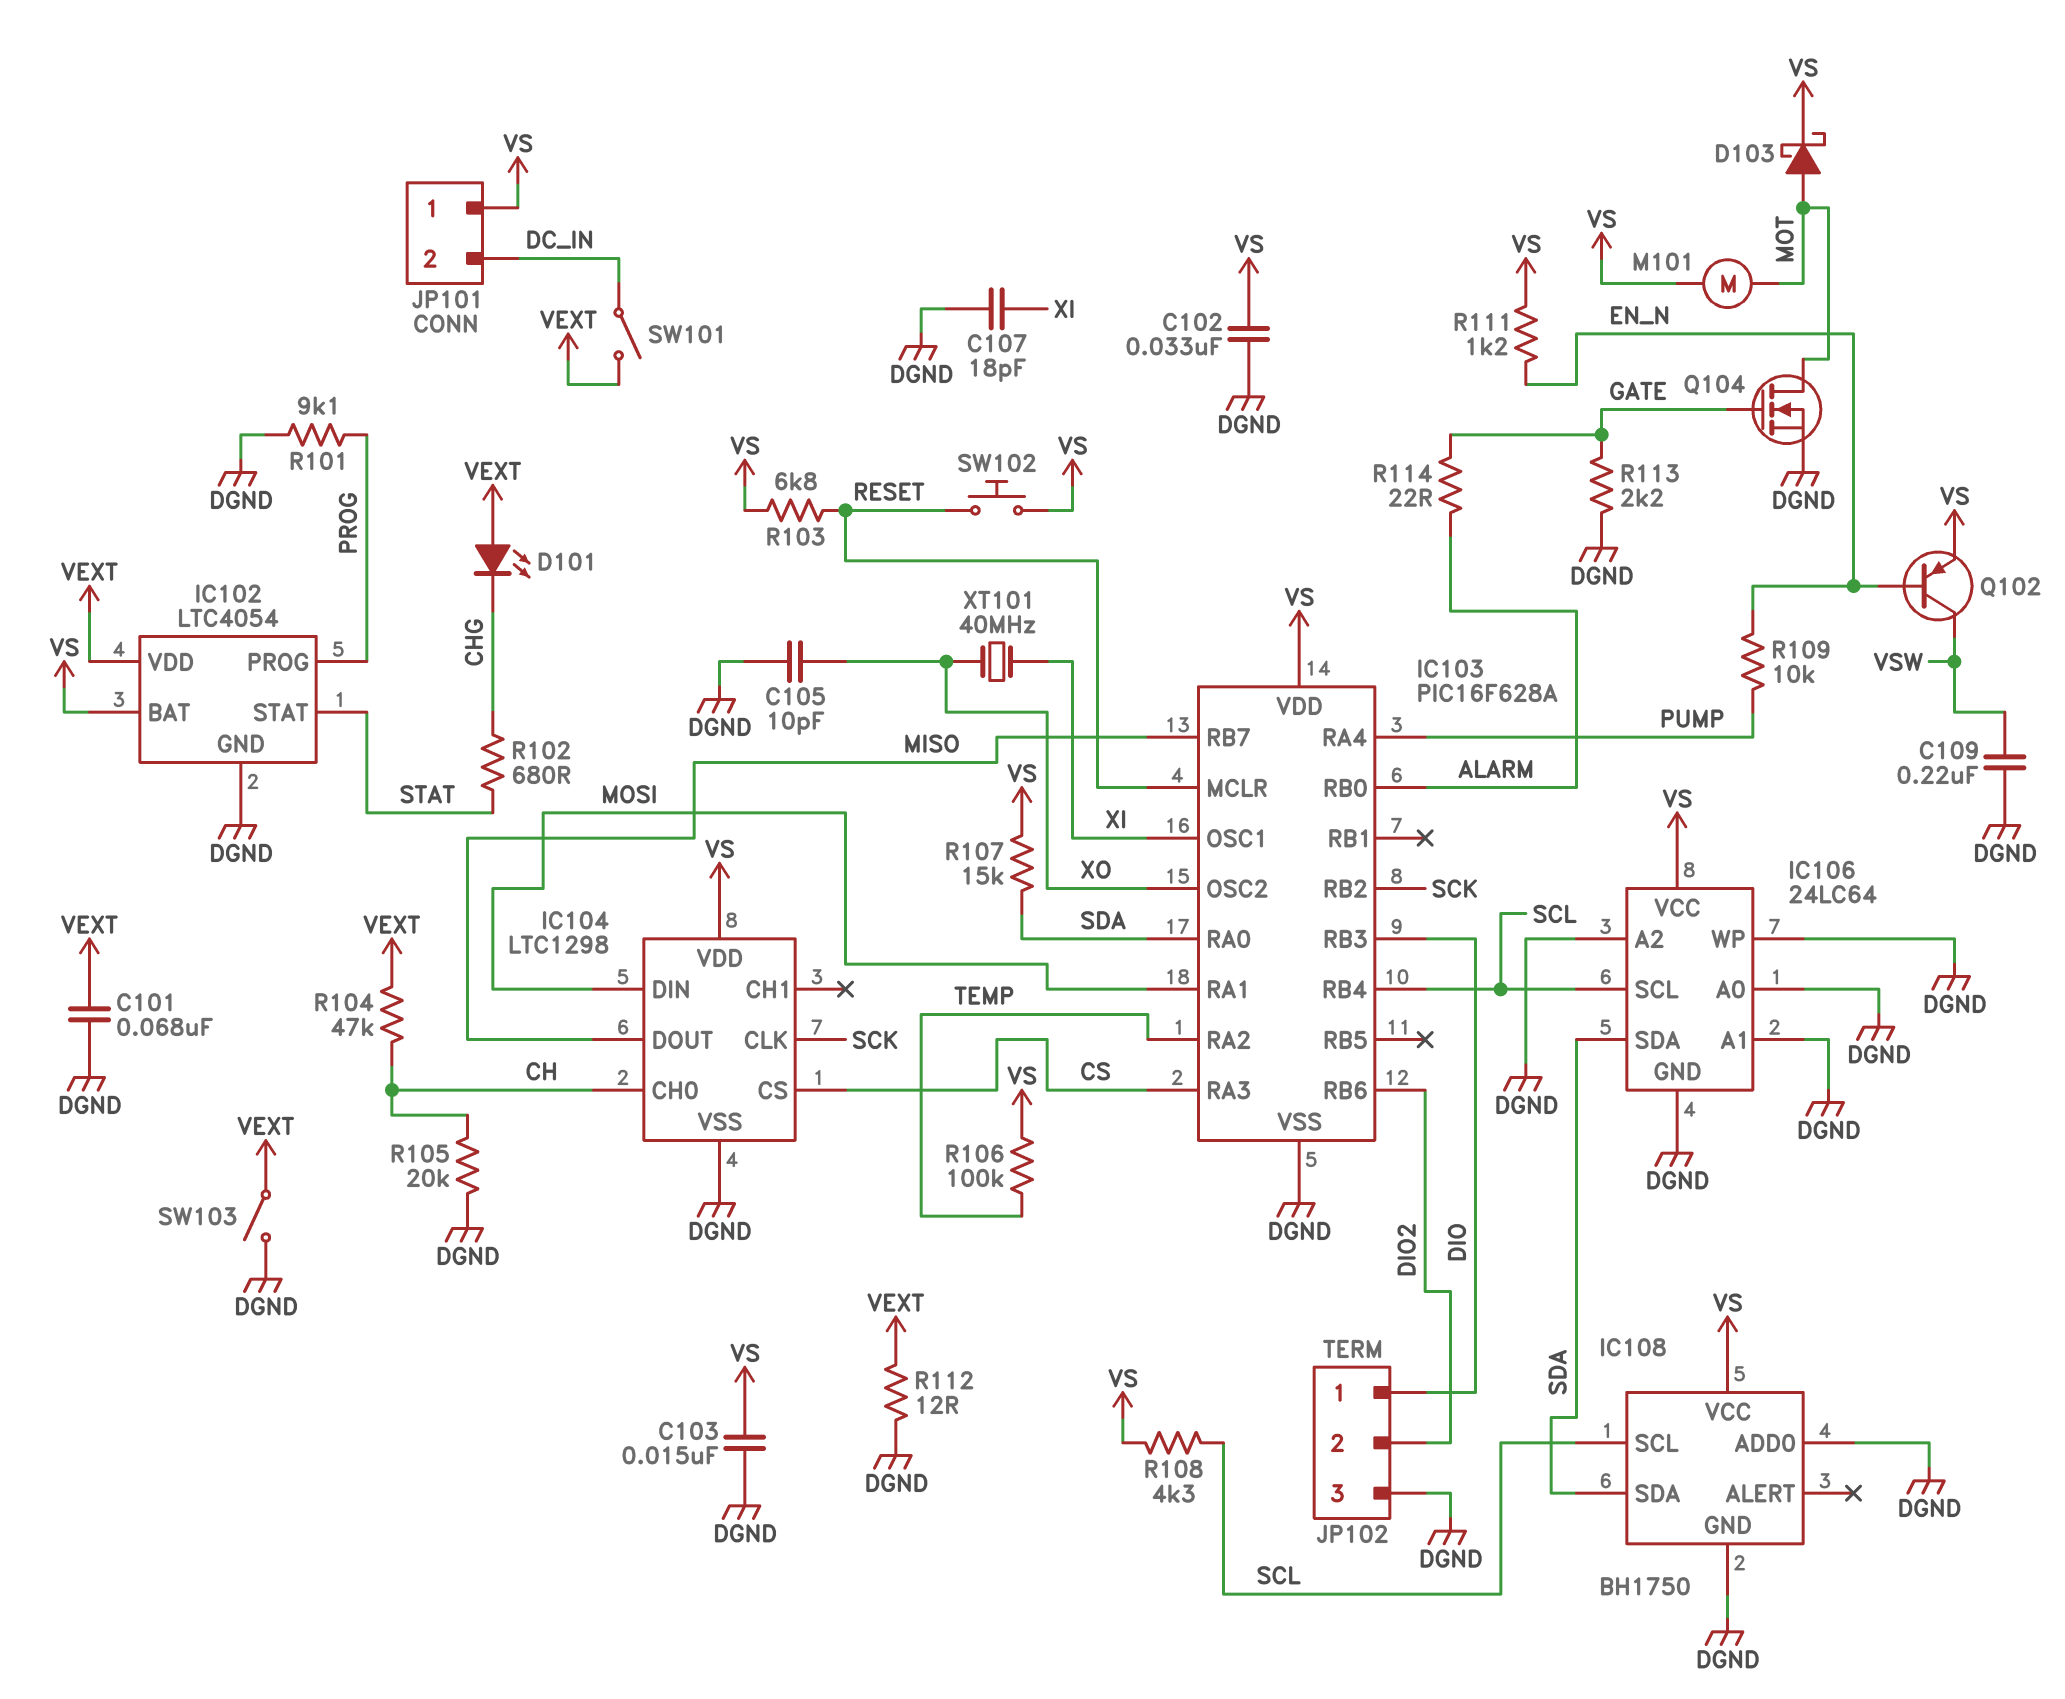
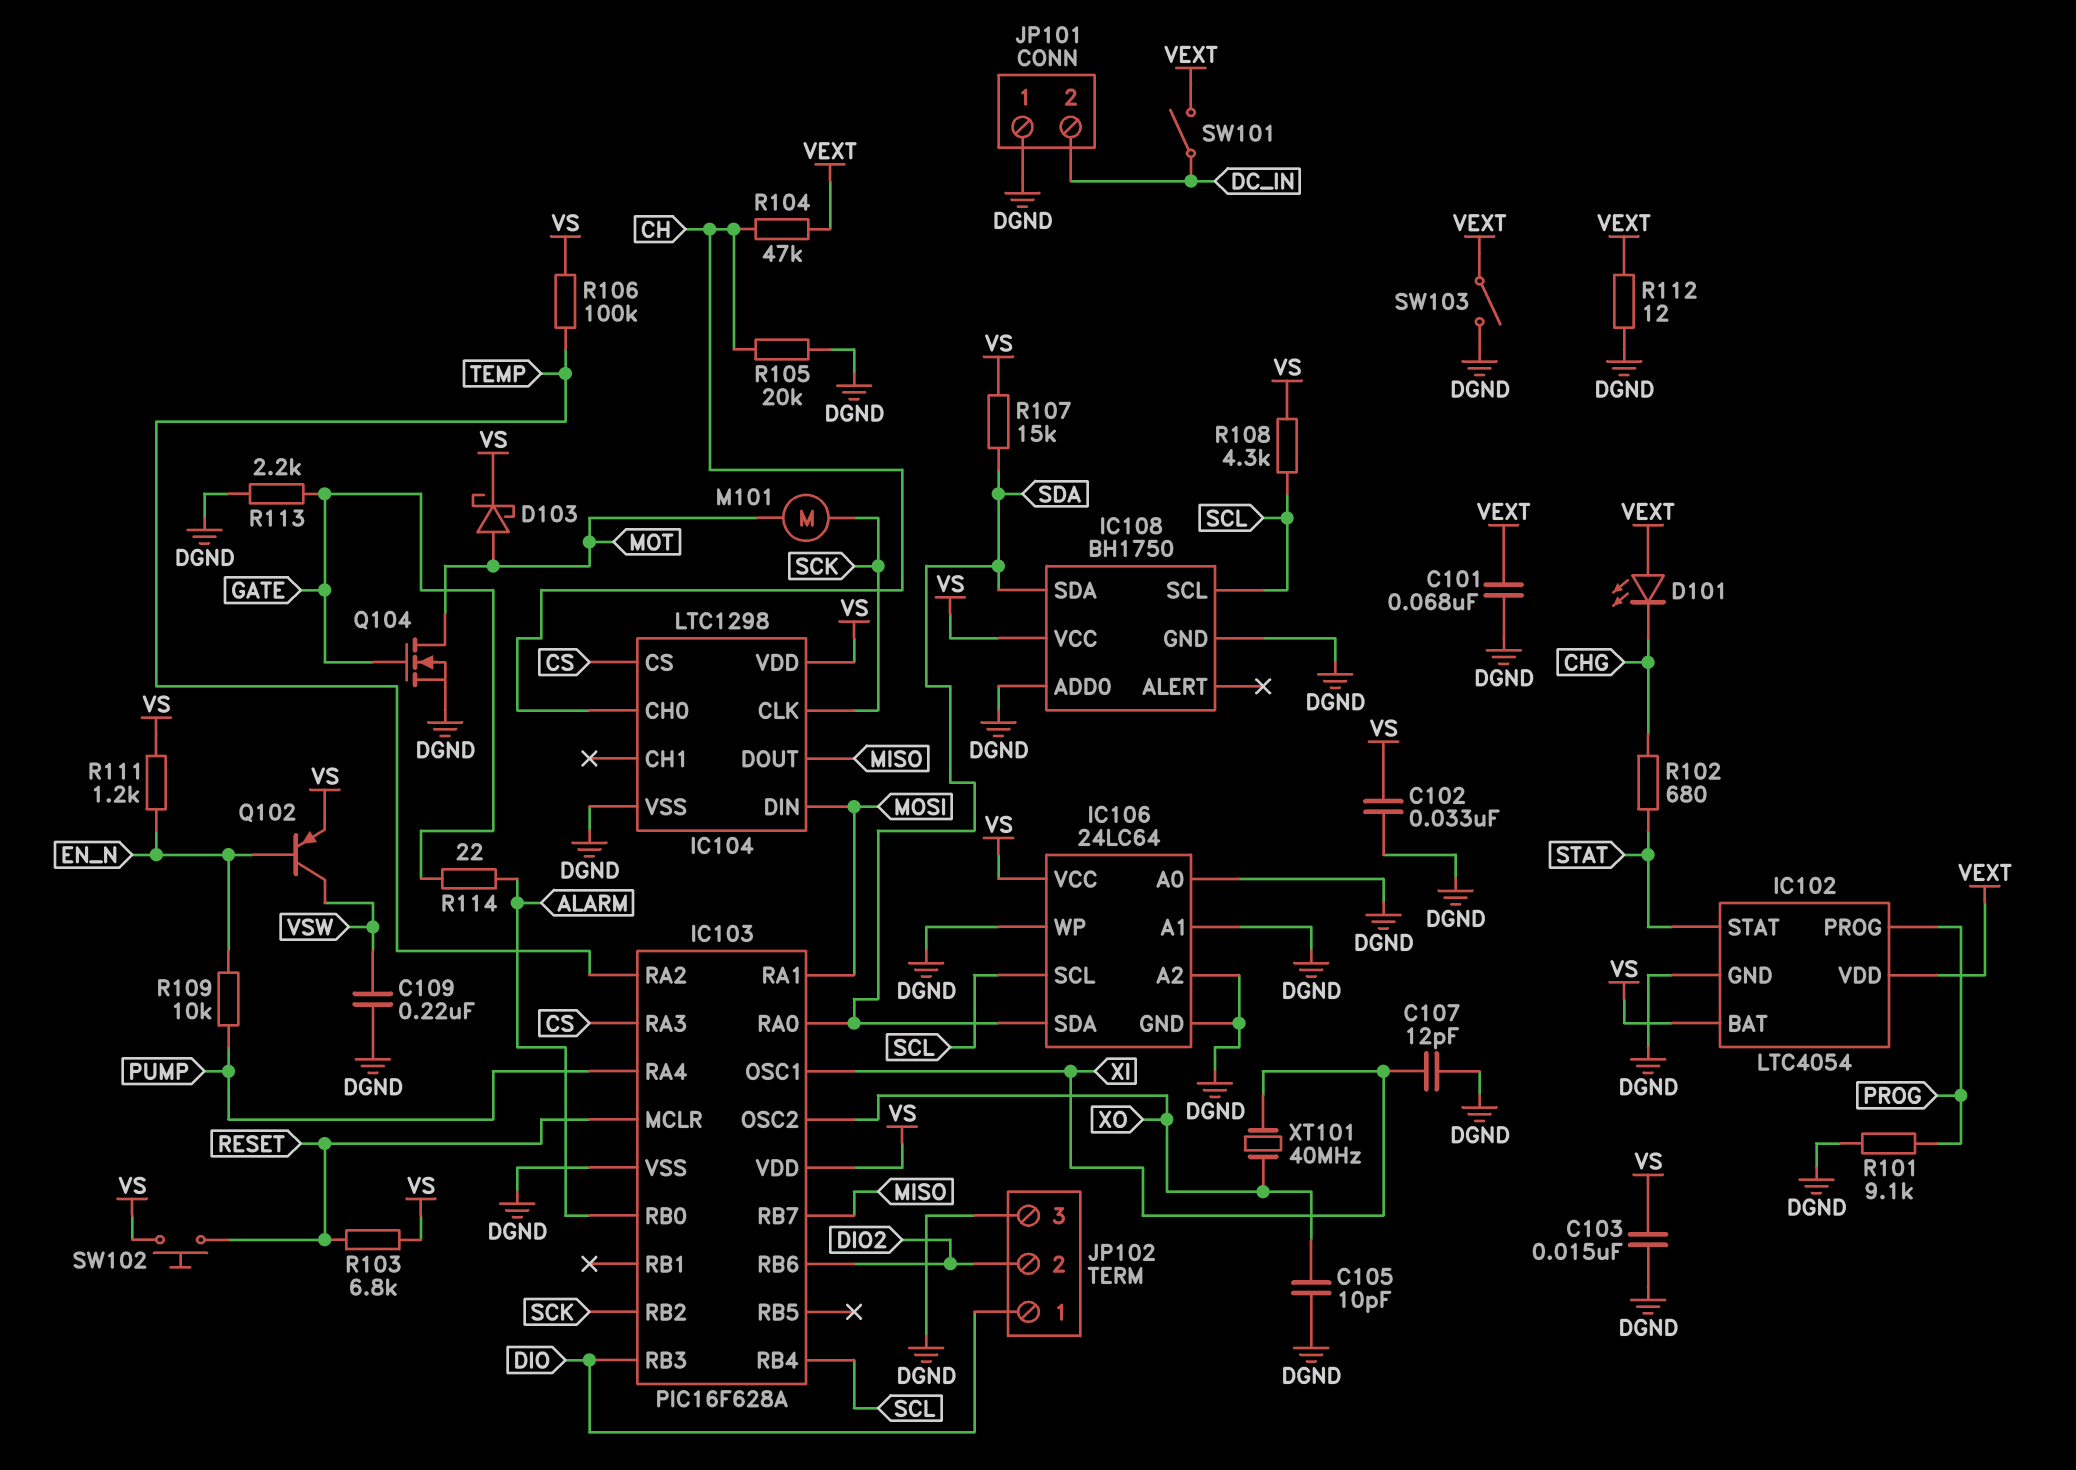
C107: 18pF (DGND, XI) -> 12pF (DGND, XI)
JP101 pin 1: VS -> DGND
M101: motor (MOT, VS) -> motor (MOT, SCK)

